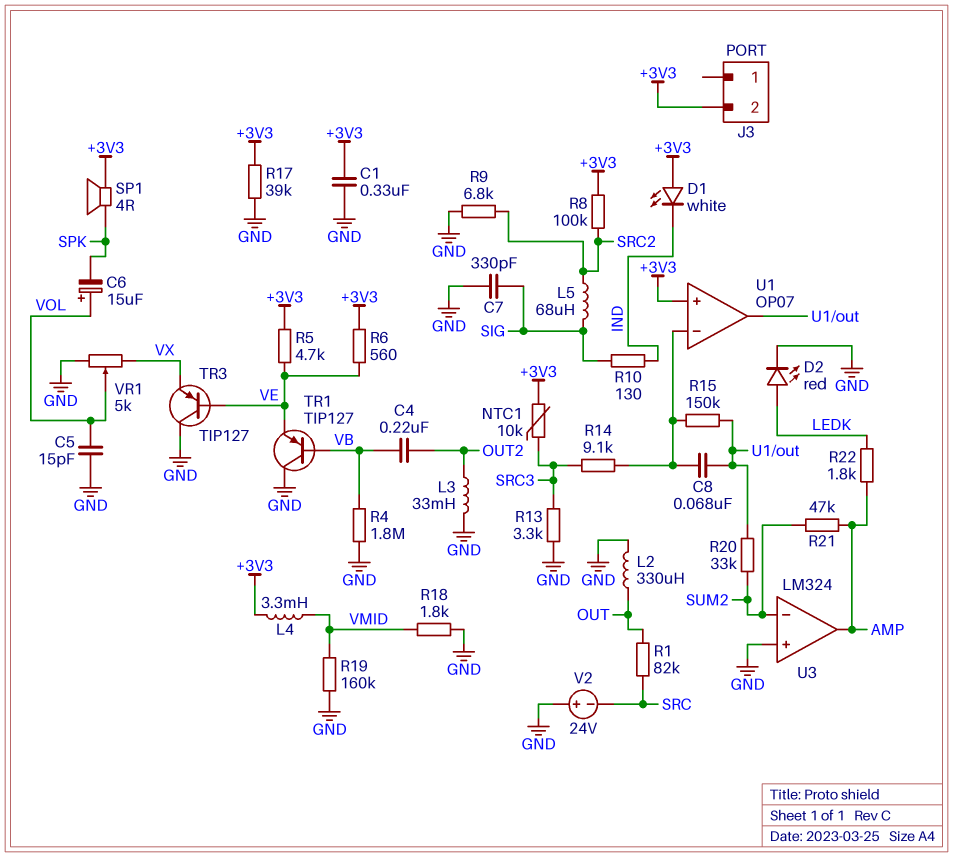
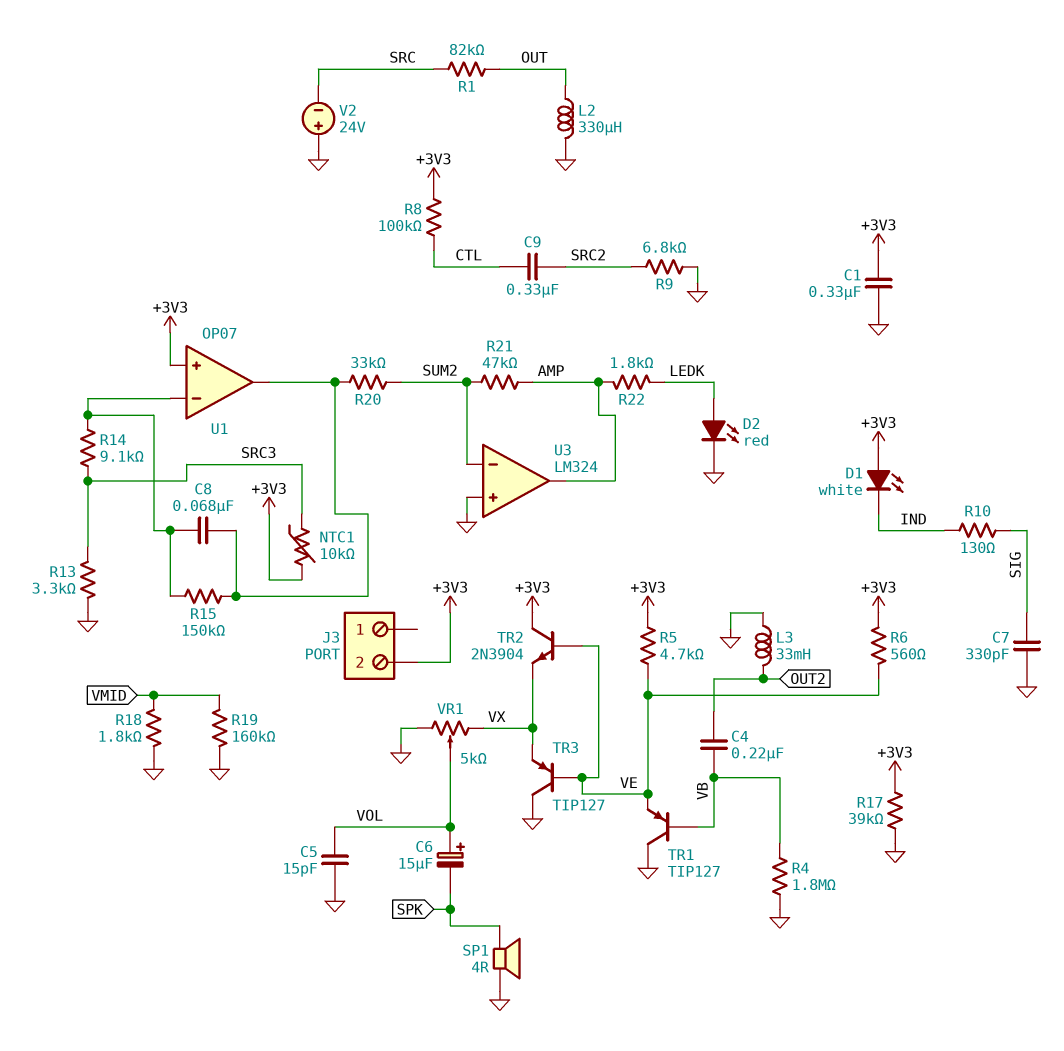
C9: none -> 330nF (CTL, SRC2)
L4: 3.3mH (+3V3, VMID) -> none
L5: 68uH (SIG, SRC2) -> none
R8: 100k (+3V3, SRC2) -> 100k (+3V3, CTL)
SP1: speaker 4R (+3V3, SPK) -> speaker 4R (GND, SPK)
TR2: none -> NPN 2N3904 (B VE, C +3V3, E VX)

